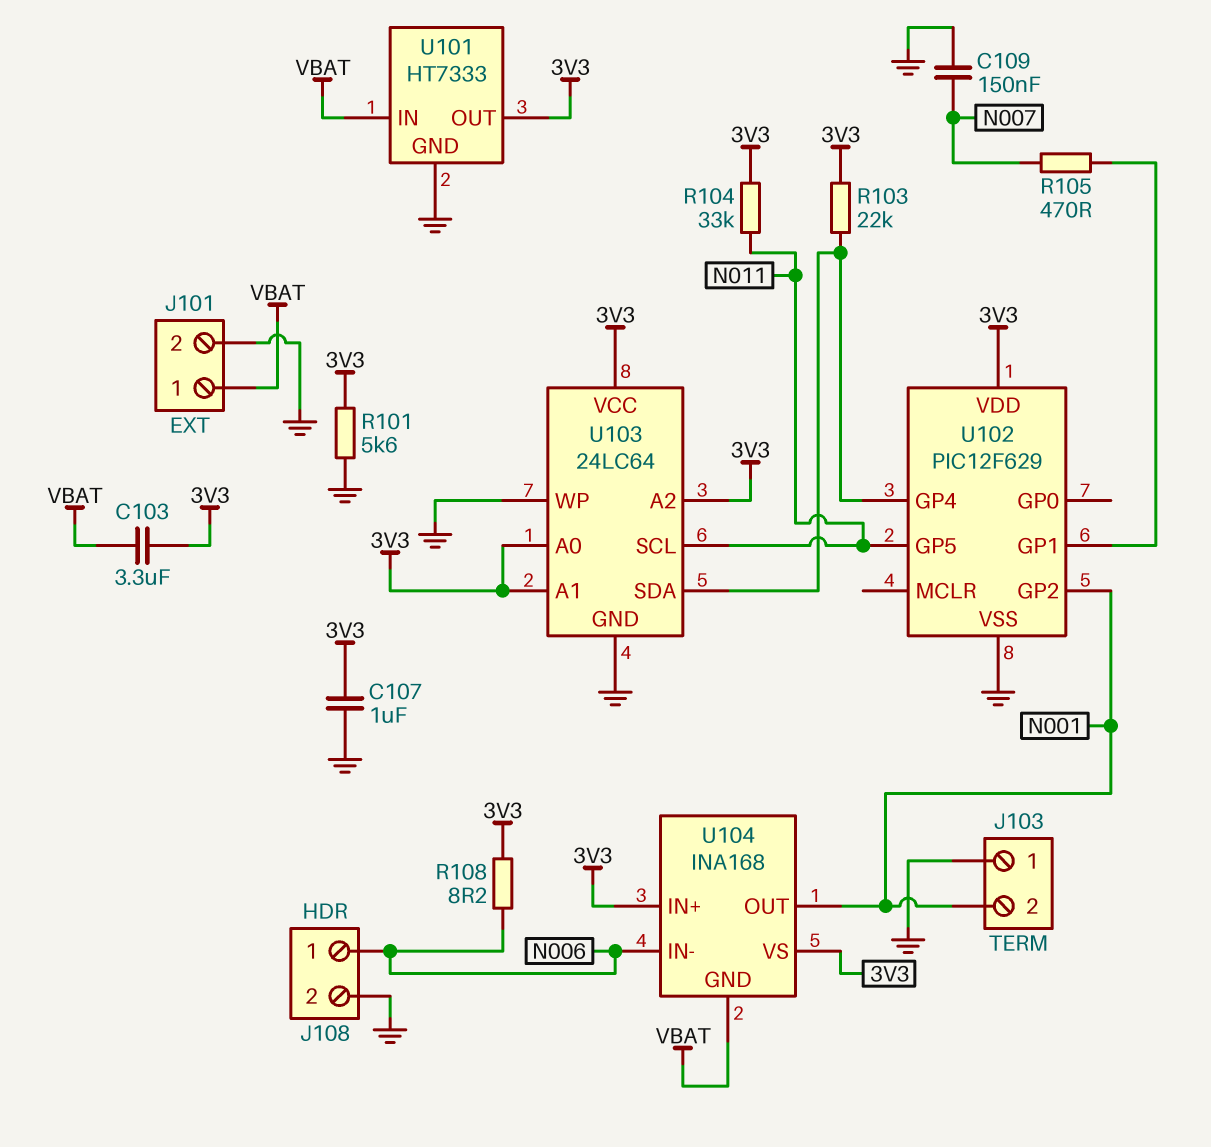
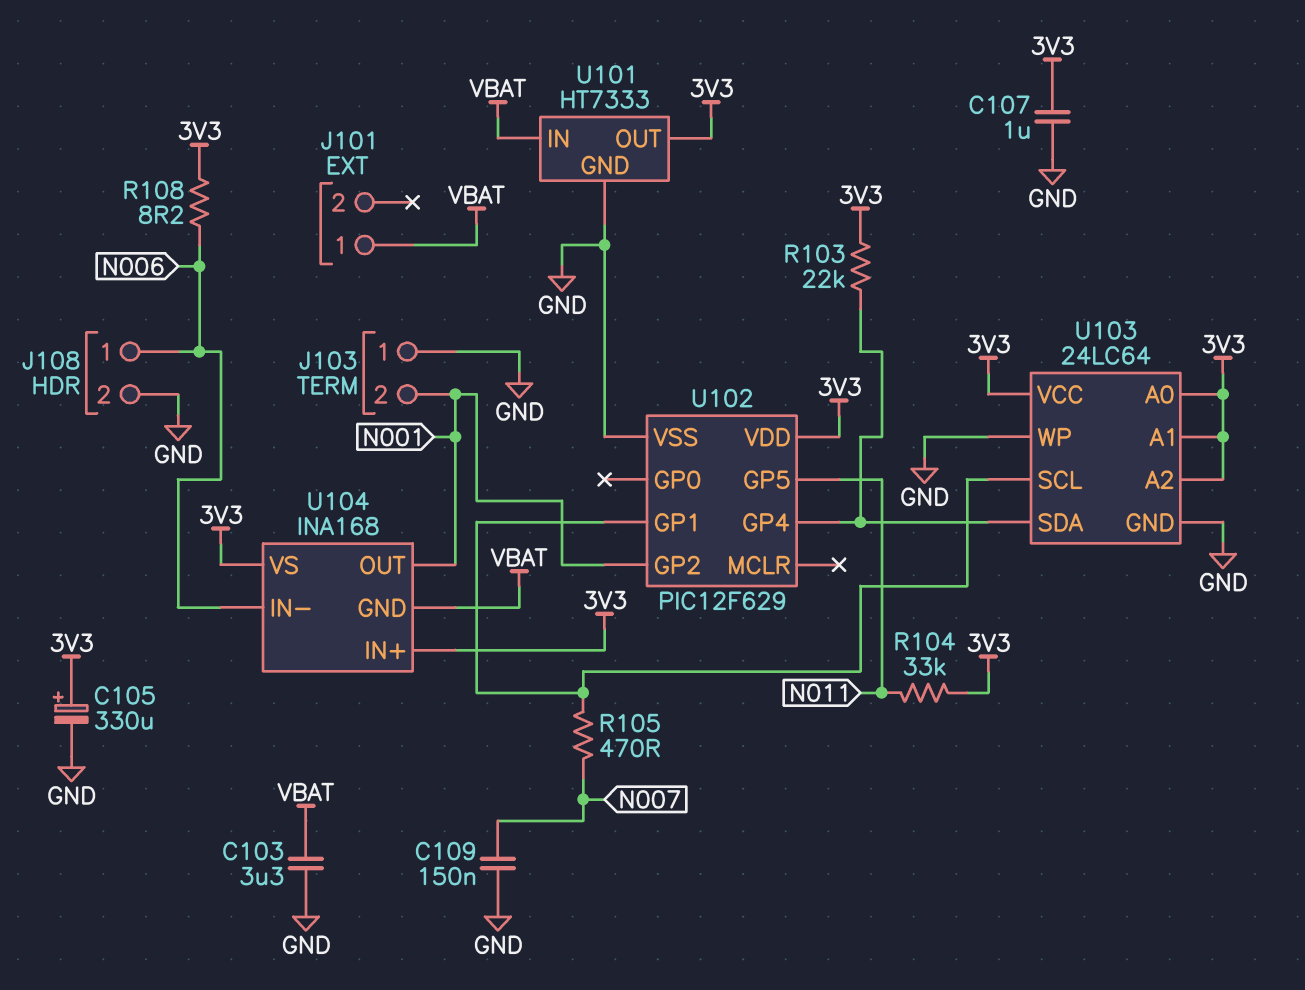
C103: 3.3uF (3V3, VBAT) -> 3.3uF (GND, VBAT)
C105: none -> 330uF (plus 3V3, minus GND)
J101 pin 2: GND -> none
R101: 5.6k (3V3, GND) -> none
U103 pin SCL: N011 -> U102/GP1

